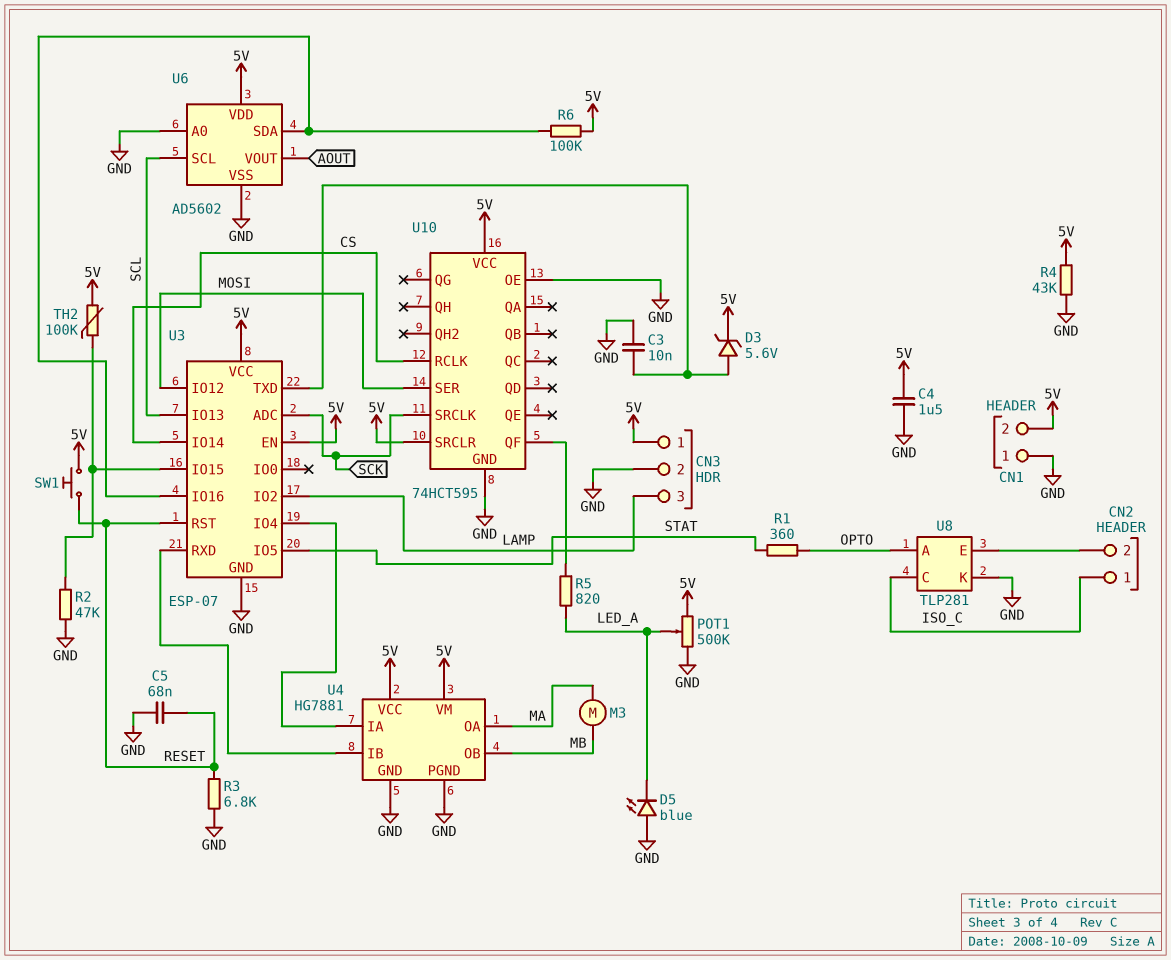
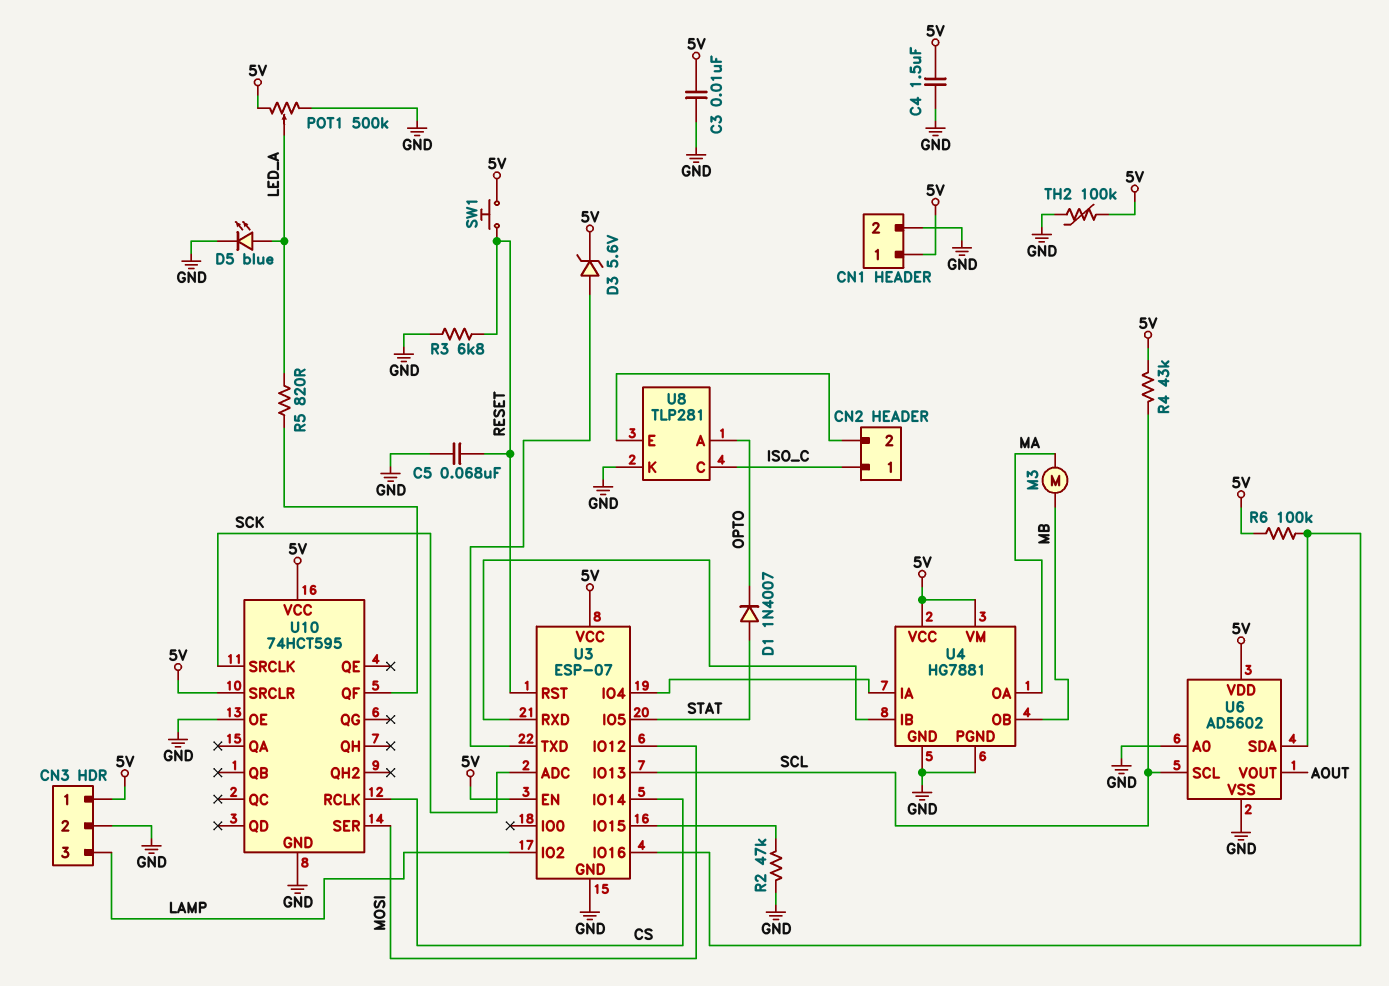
C3: 10nF (GND, U3/TXD) -> 10nF (5V, GND)
CN1 pin 1: GND -> 5V
CN1 pin 2: 5V -> GND
D1: none -> diode 1N4007 (A STAT, K OPTO)
D5: LED blue (A GND, K LED_A) -> LED blue (A LED_A, K GND)
R1: 360 (OPTO, STAT) -> none
R4: 43k (5V, GND) -> 43k (5V, SCL)
TH2: 100k (5V, U3/IO15) -> 100k (5V, GND)

